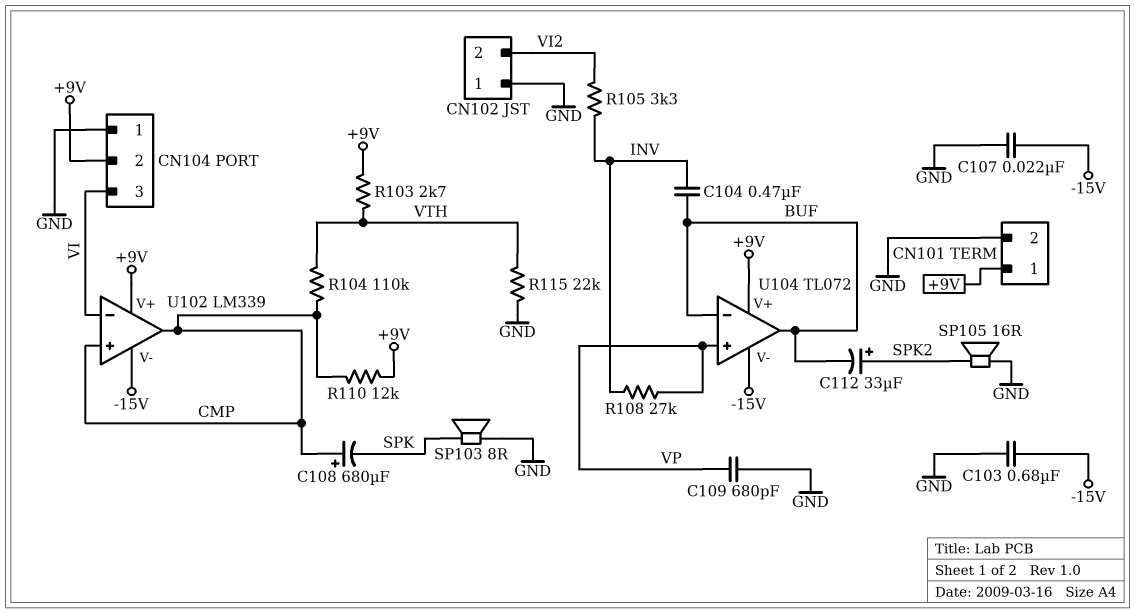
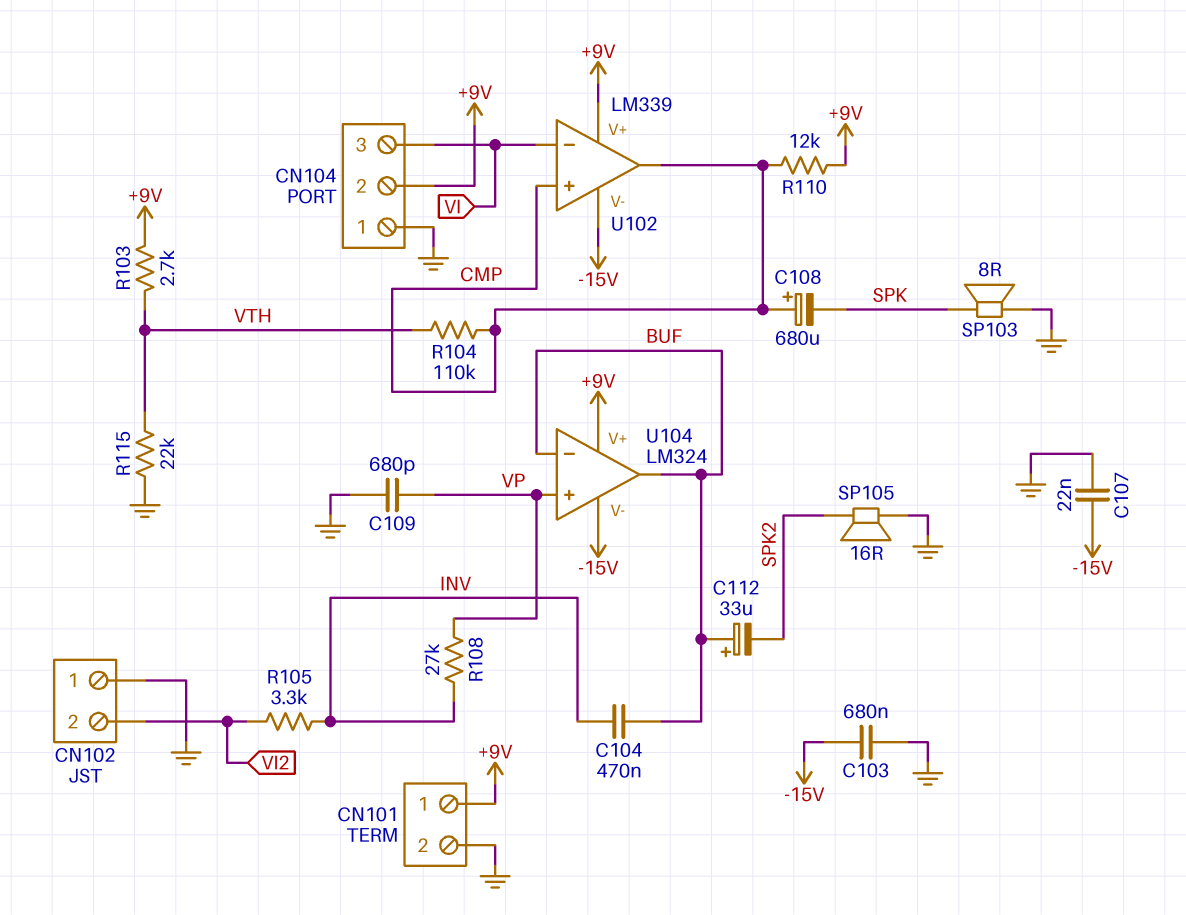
C112: 33uF (plus SPK2, minus BUF) -> 33uF (plus BUF, minus SPK2)
U104: TL072 -> LM324

